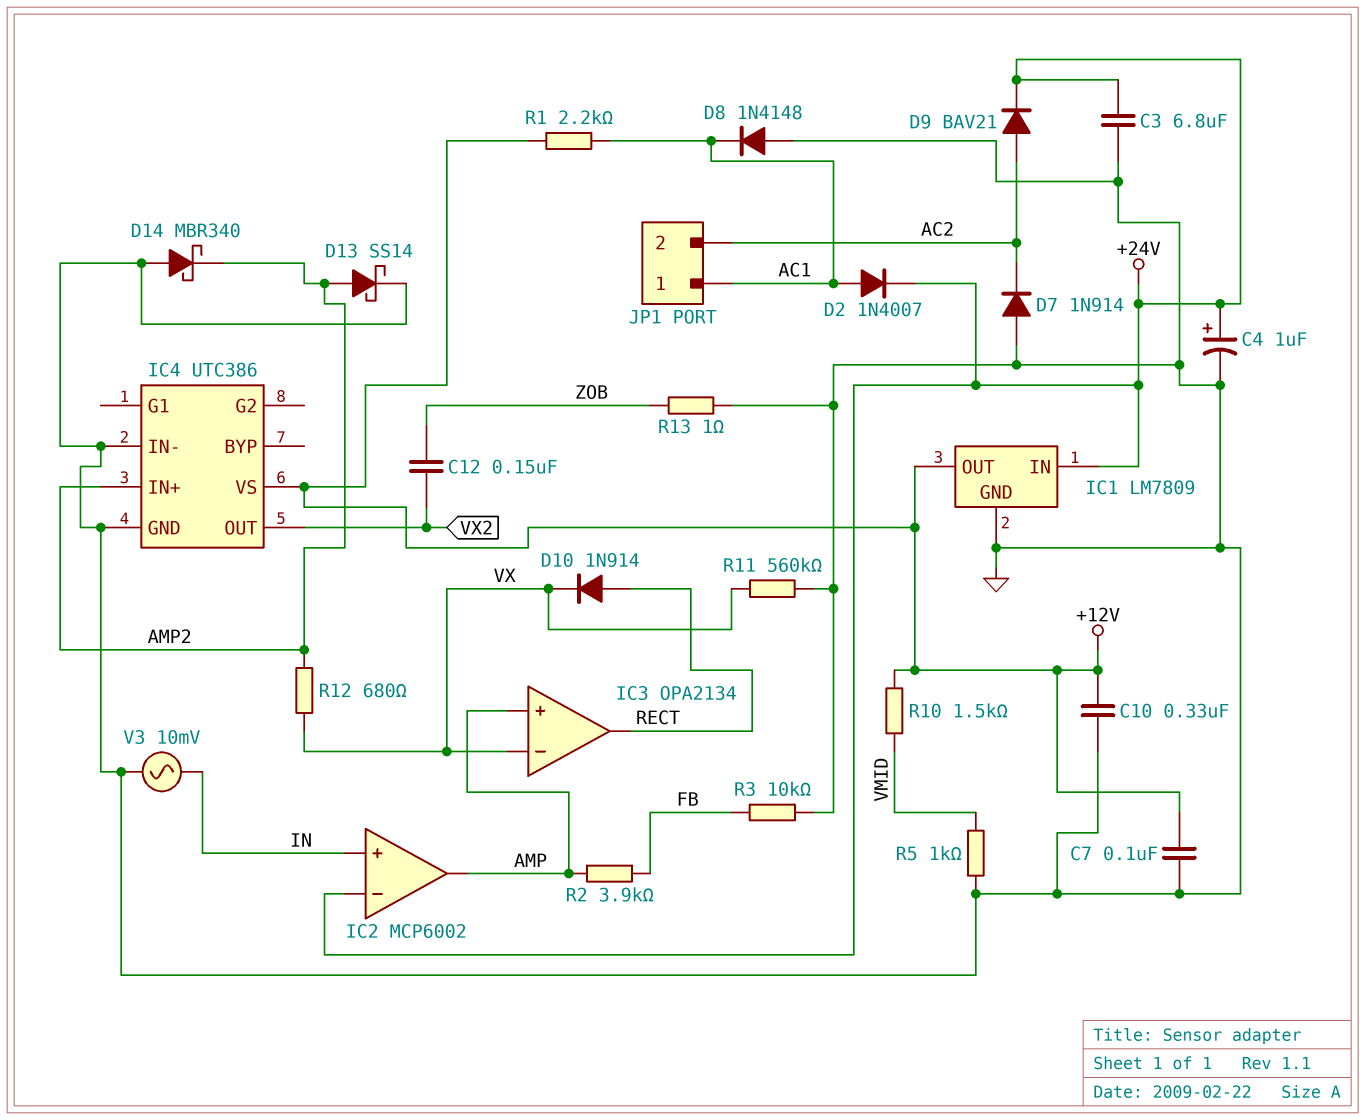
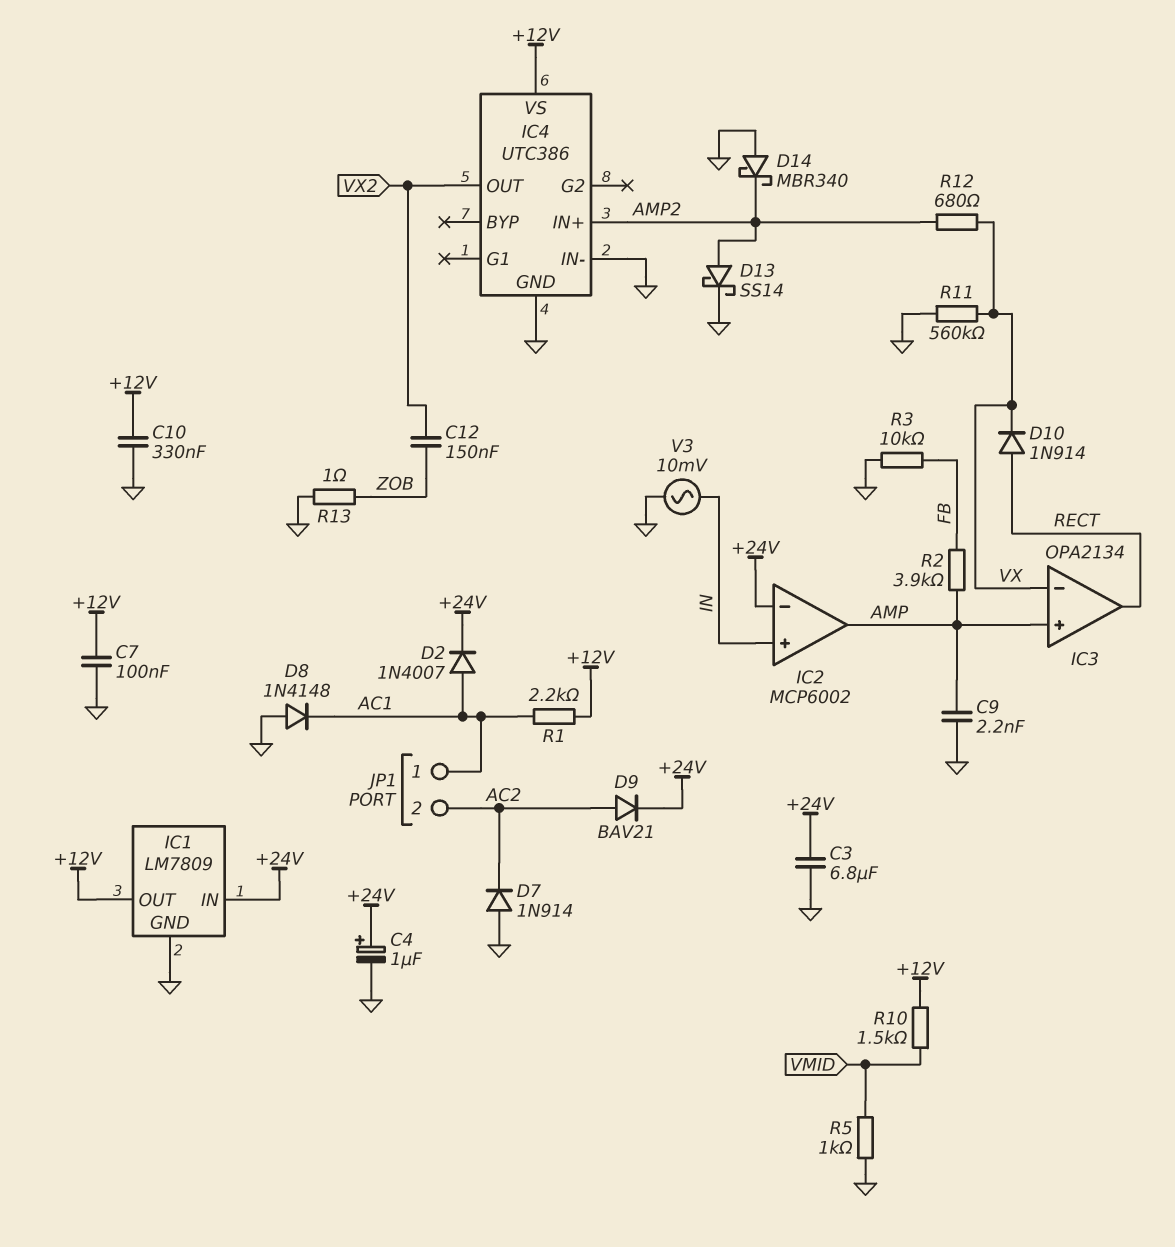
C9: none -> 2.2nF (AMP, GND)

